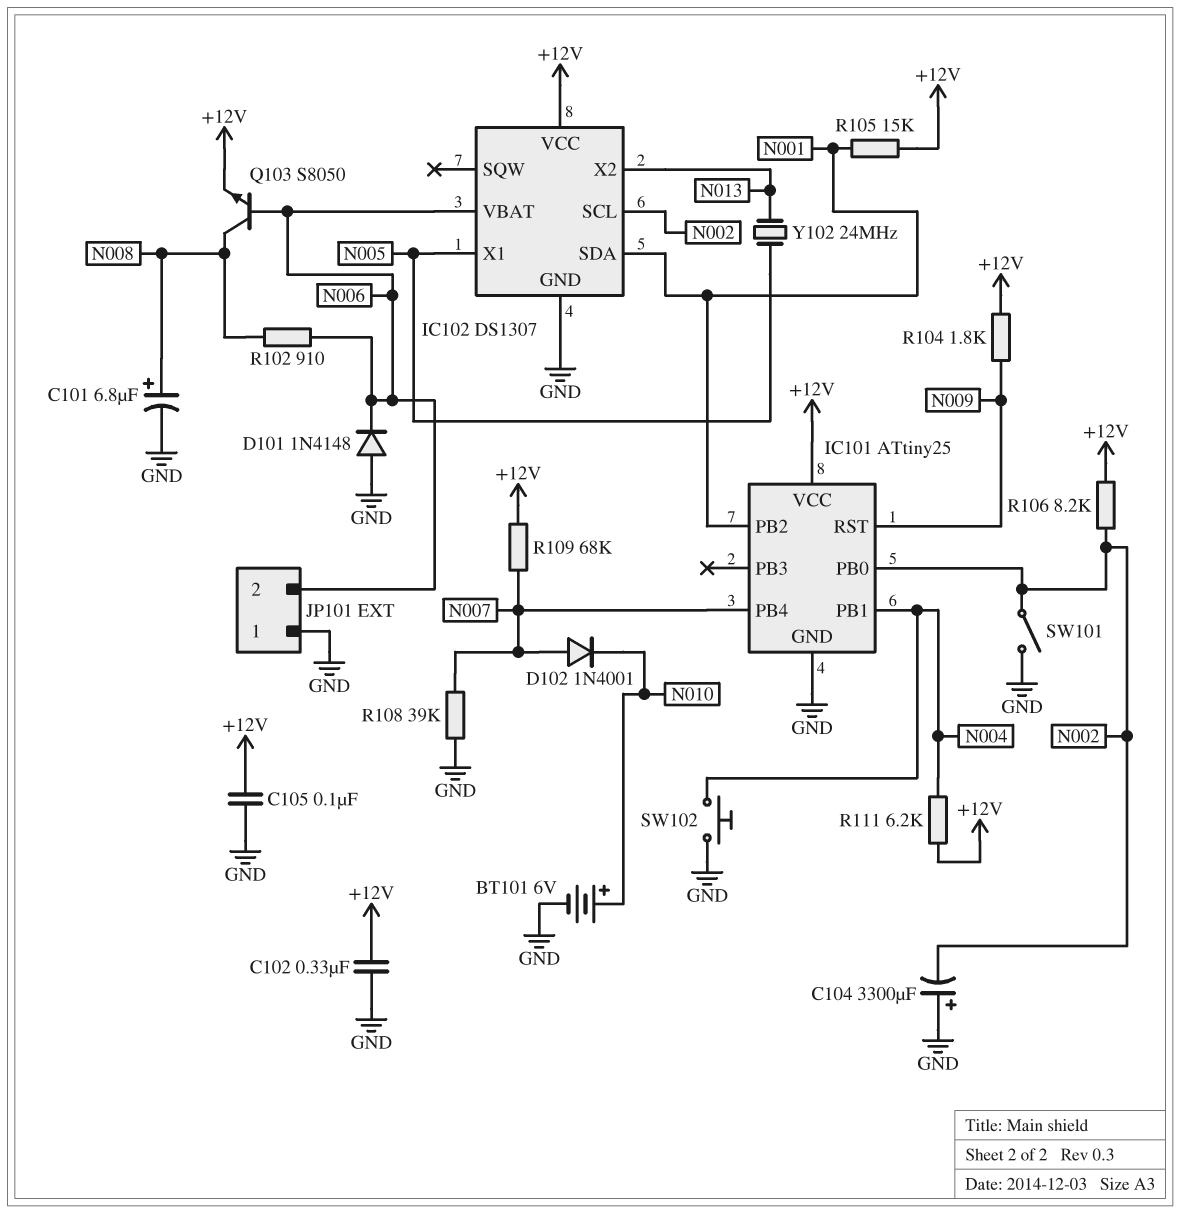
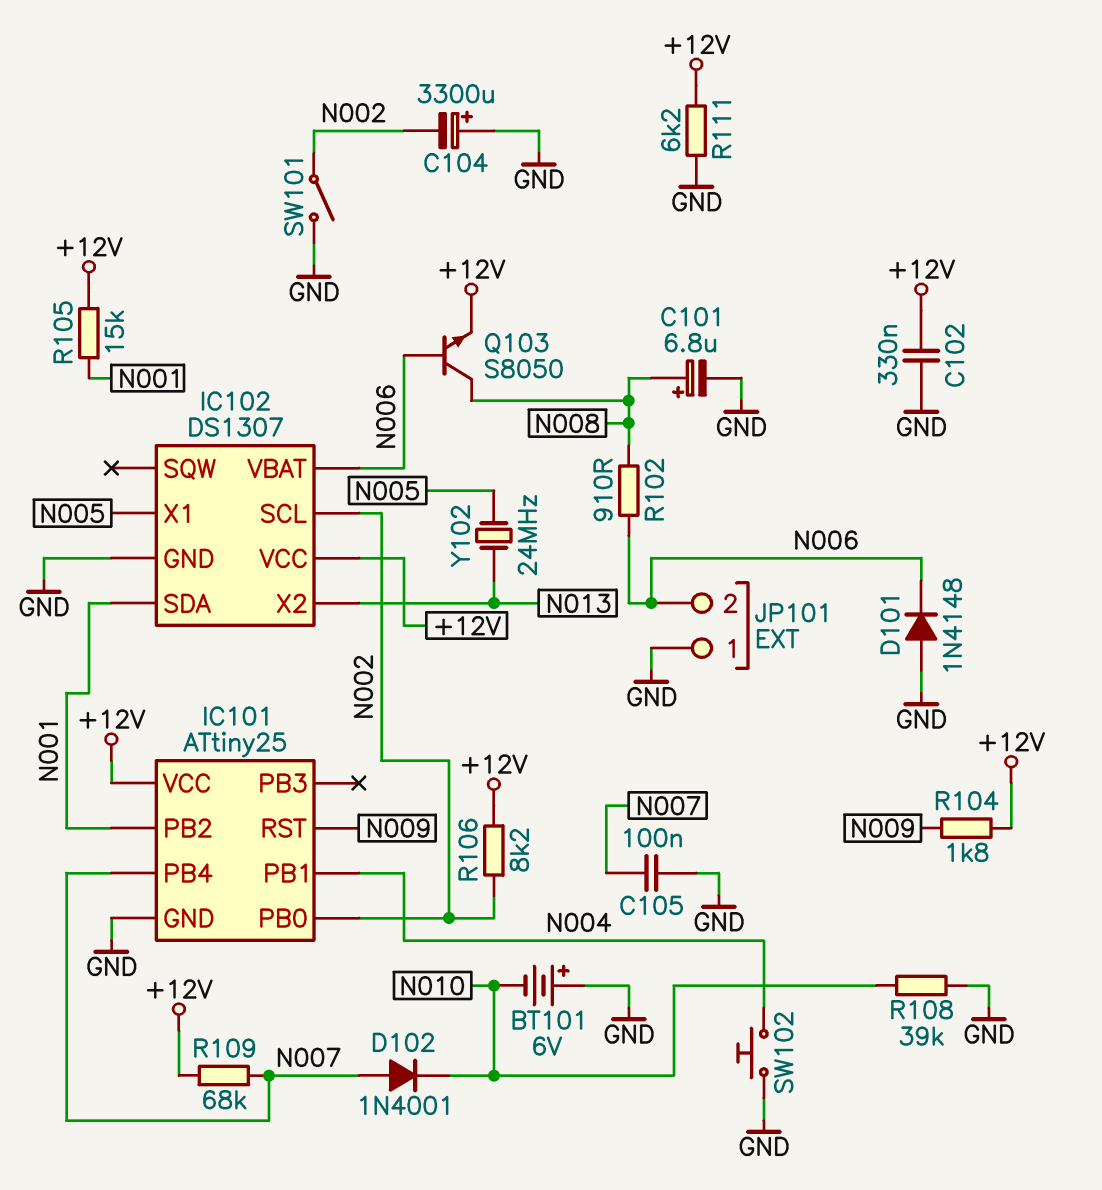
BT101: 6V (plus N010, minus GND) -> 6V (plus GND, minus N010)
C105: 100nF (+12V, GND) -> 100nF (GND, N007)
R108: 39k (GND, N007) -> 39k (GND, N010)
R111: 6.2k (+12V, N004) -> 6.2k (+12V, GND)

